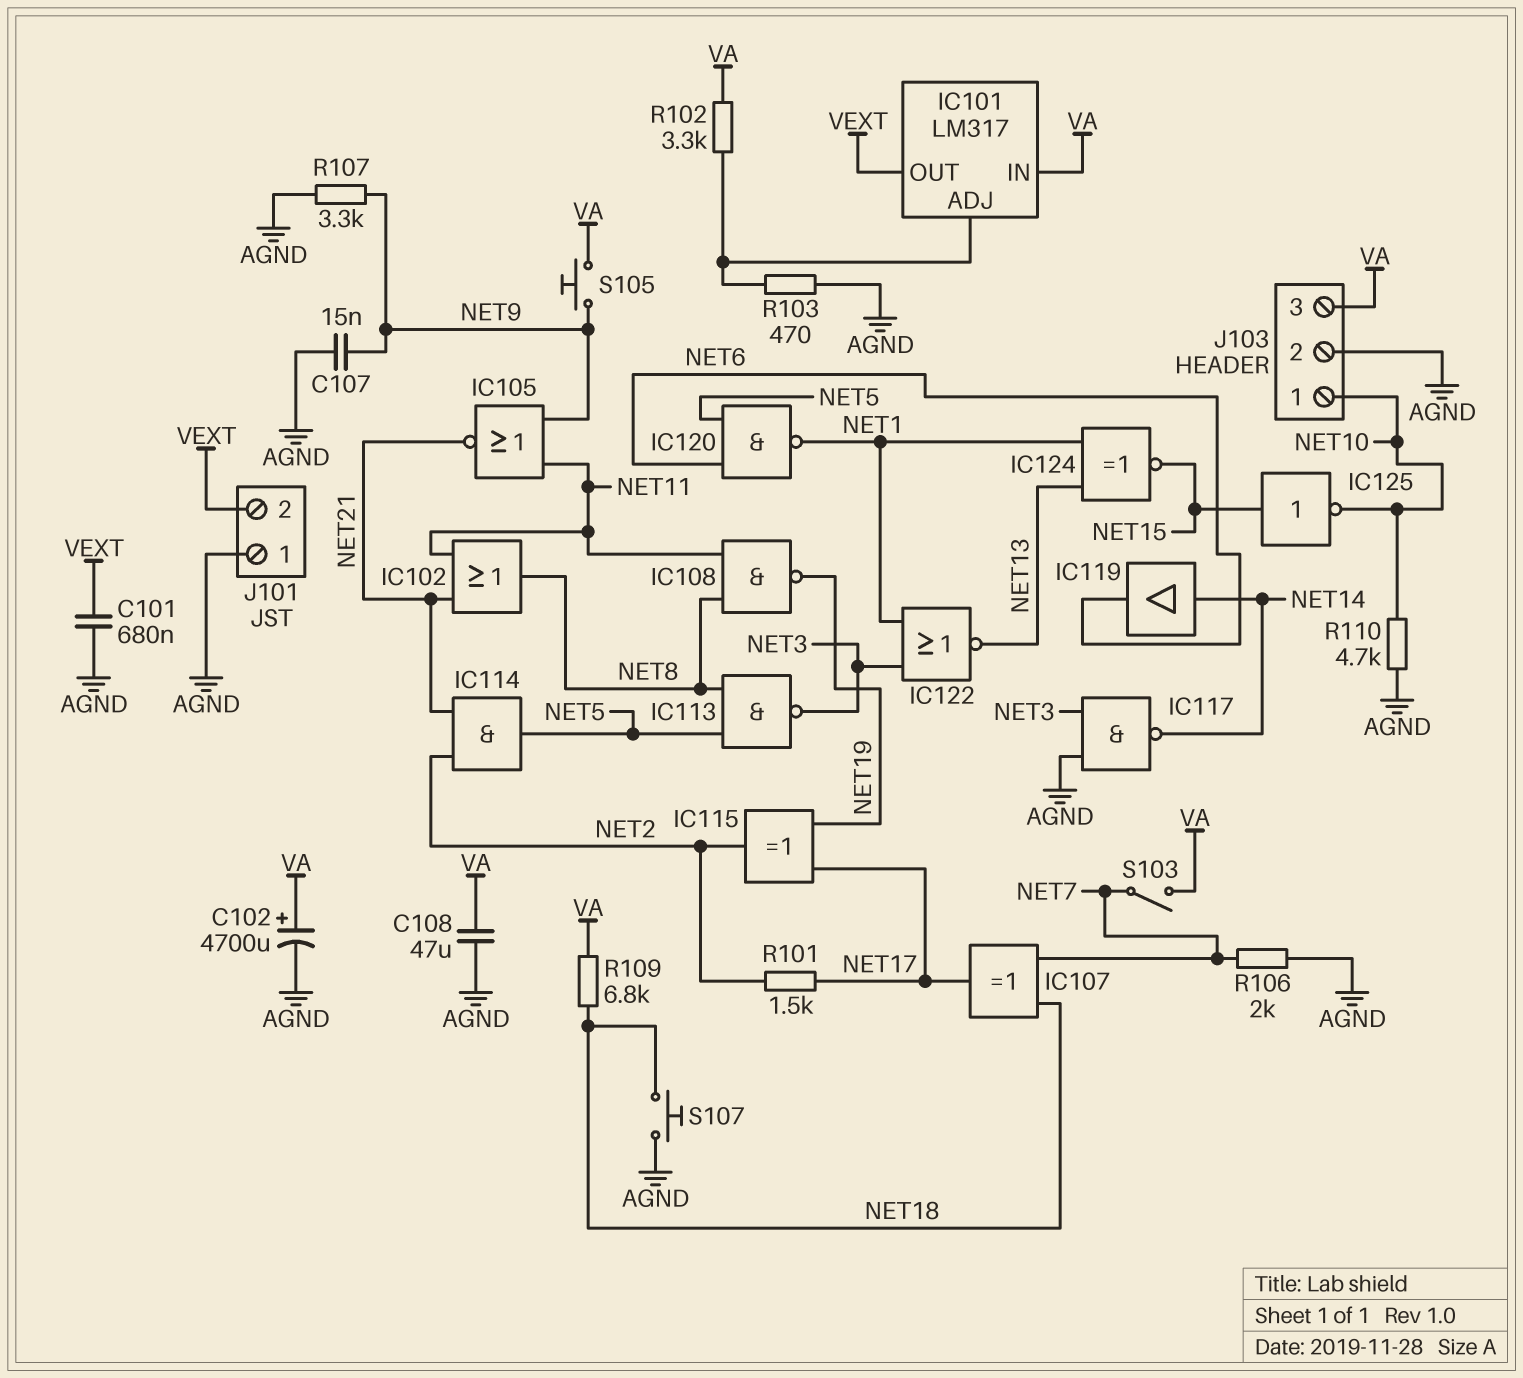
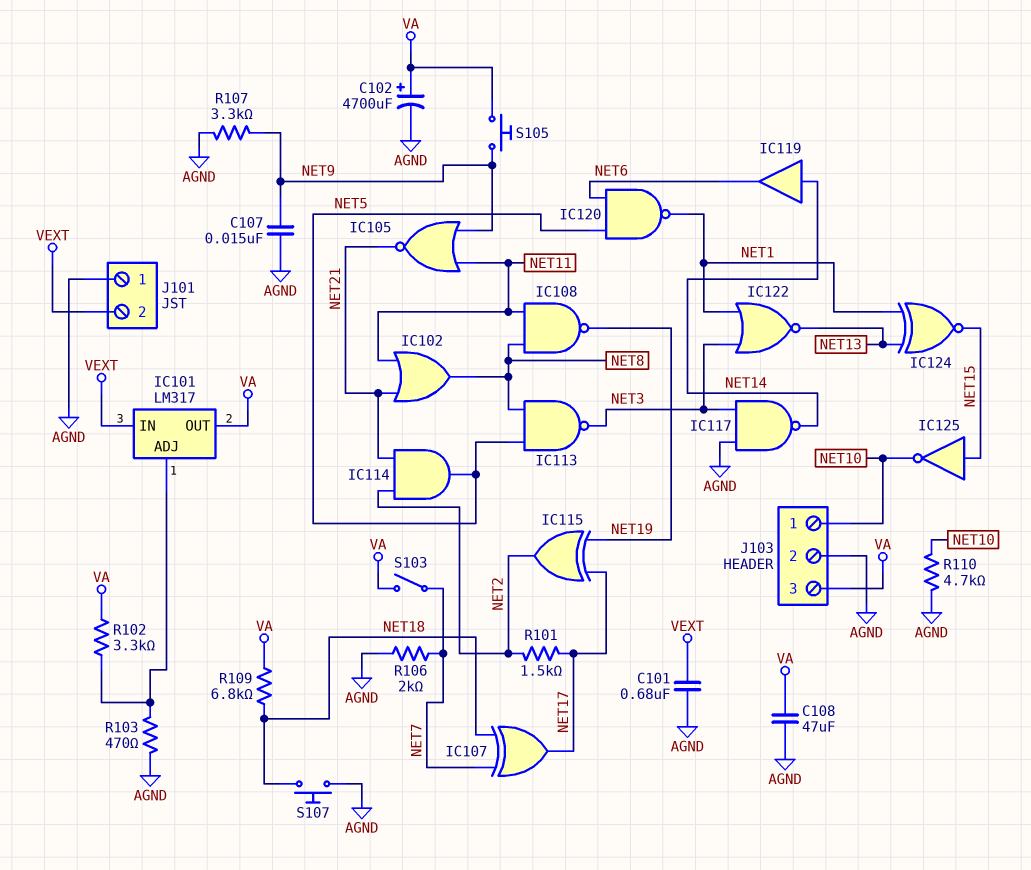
IC101 pin IN: VA -> VEXT
IC101 pin OUT: VEXT -> VA

